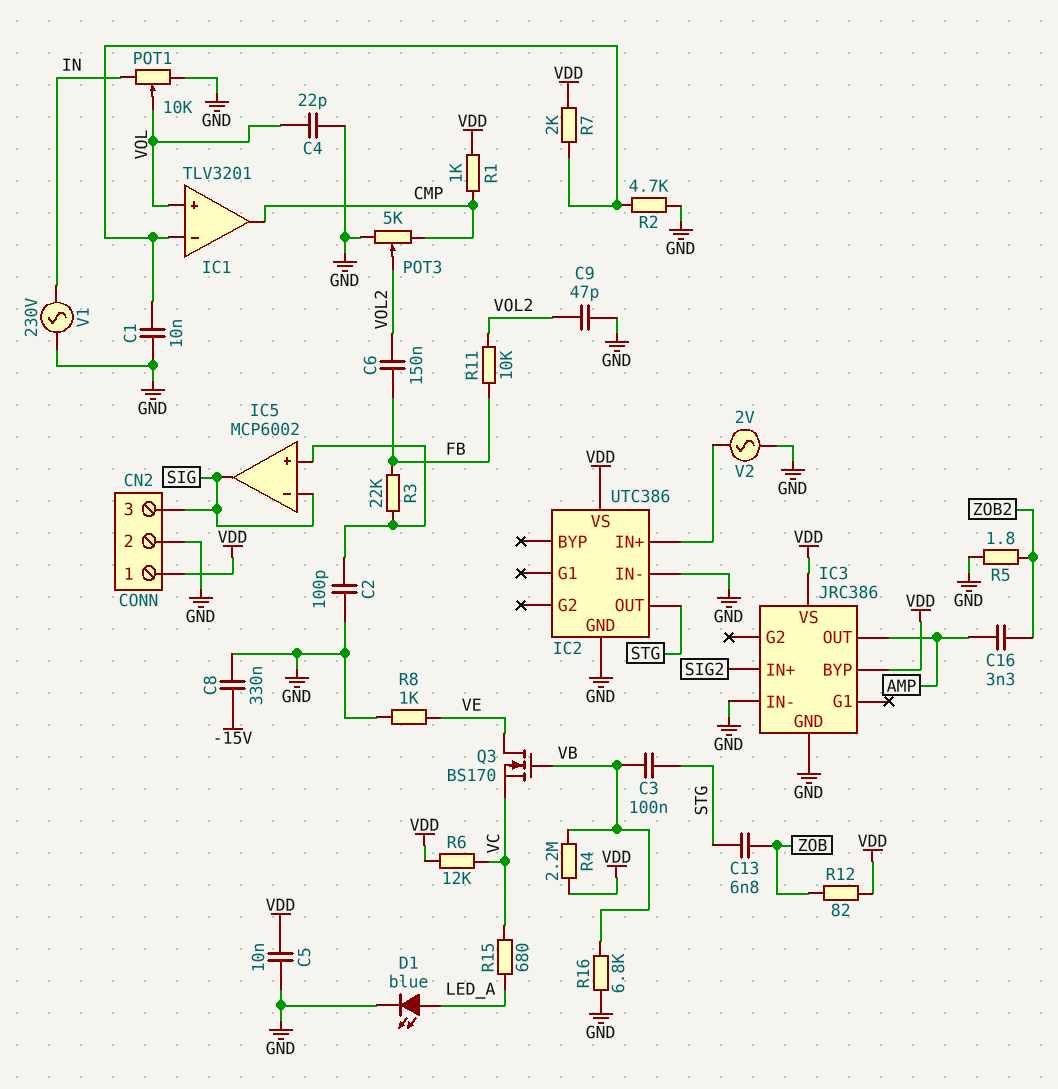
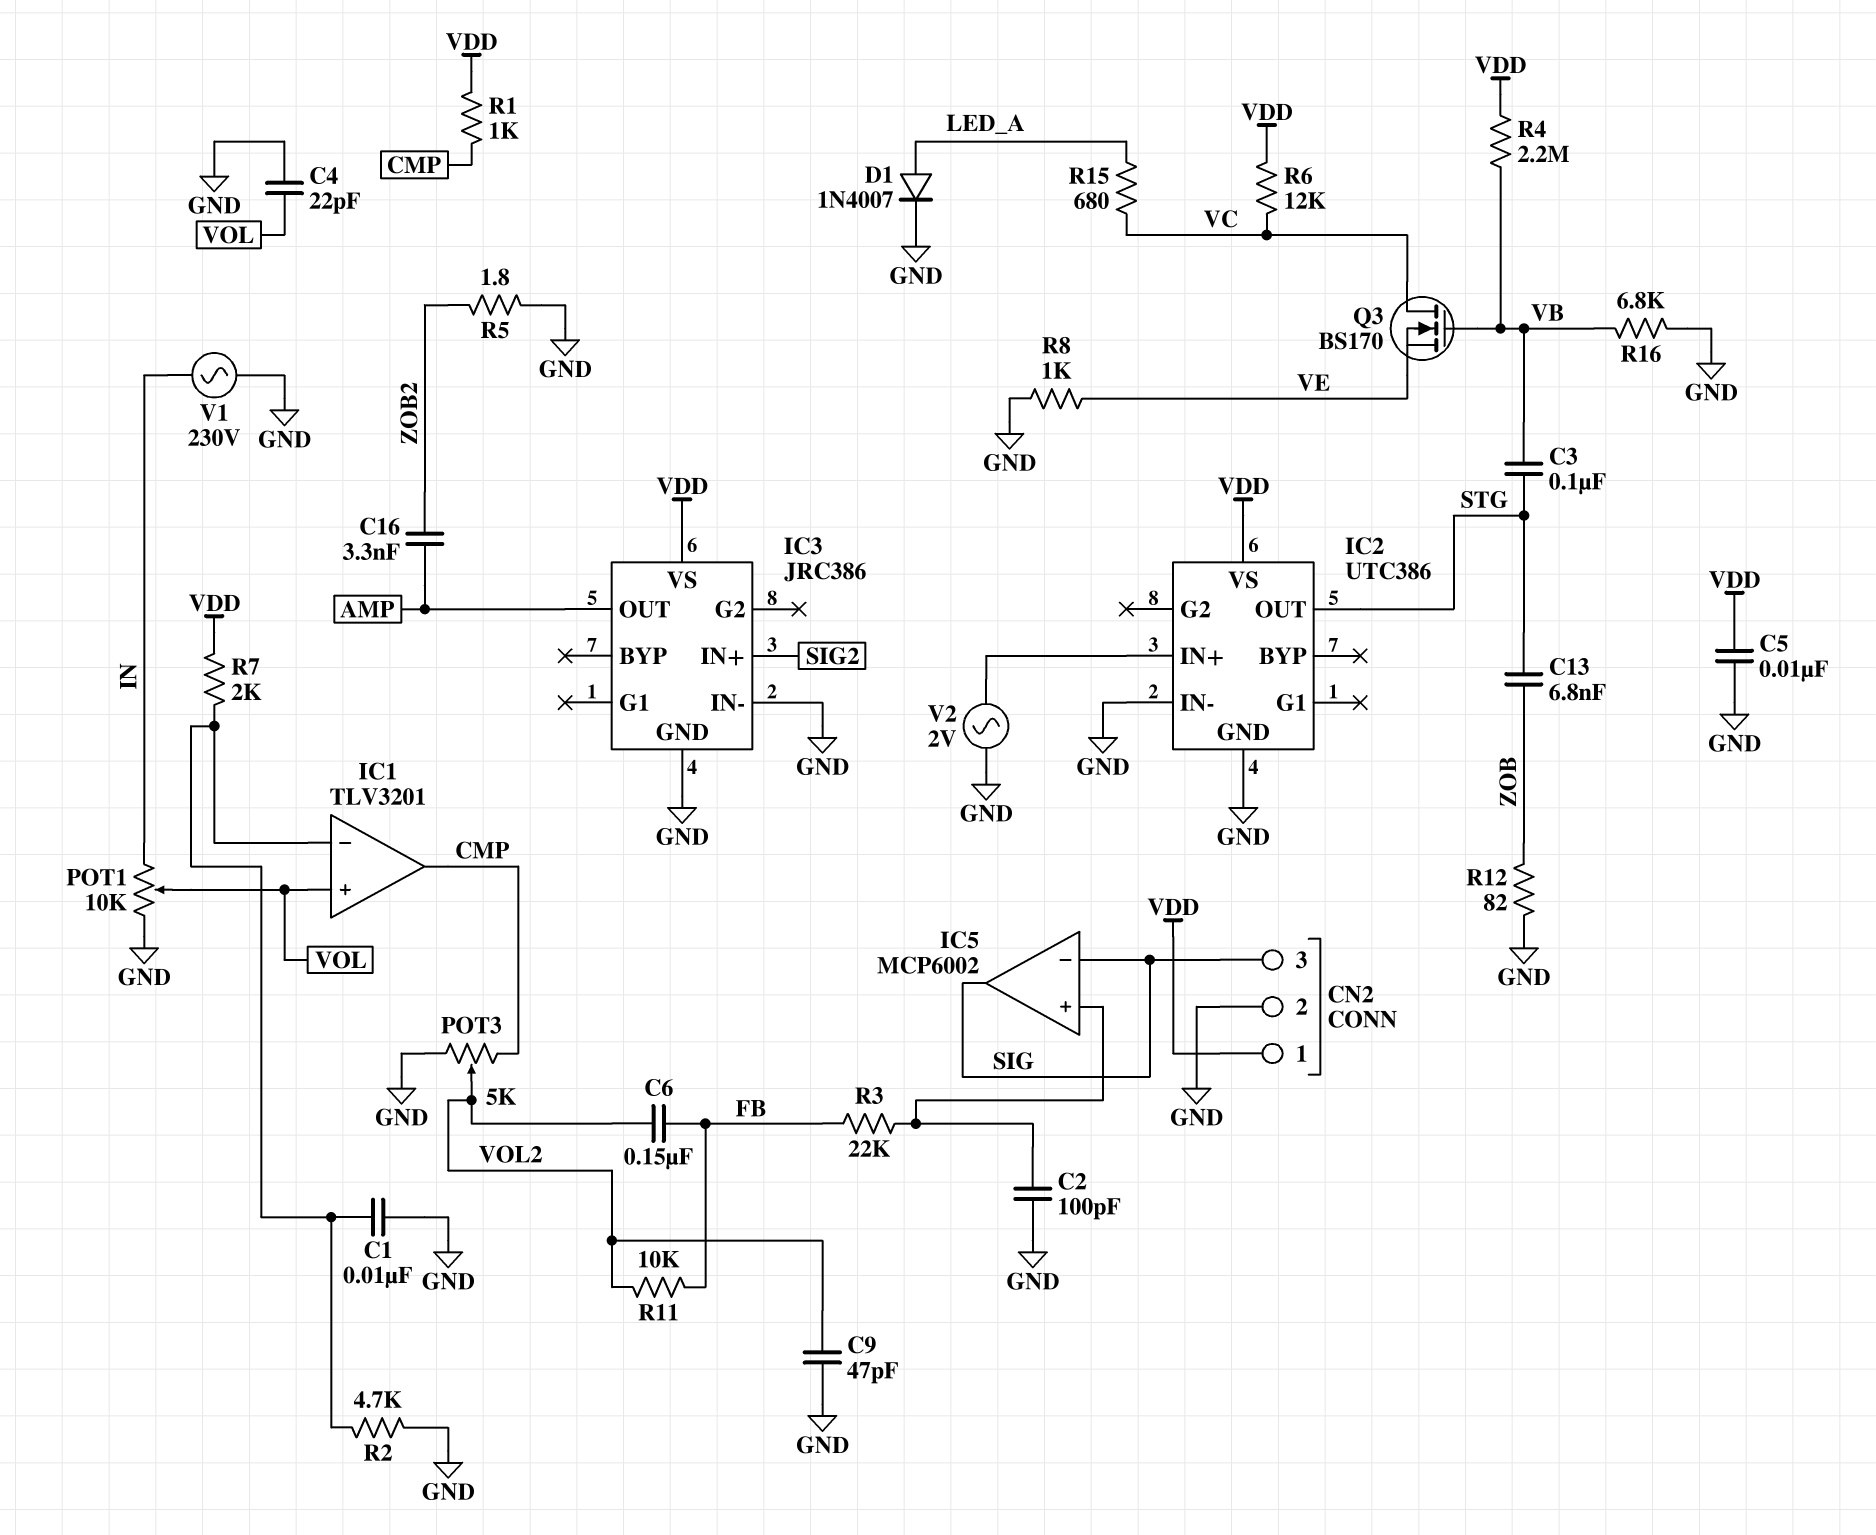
C8: 330nF (-15V, GND) -> none
D1: LED blue (A LED_A, K GND) -> diode 1N4007 (A LED_A, K GND)
IC3 pin BYP: VDD -> none
Q3: NMOS BS170 (G VB, D VE, S VC) -> NMOS BS170 (G VB, D VC, S VE)
R12: 82 (VDD, ZOB) -> 82 (GND, ZOB)

